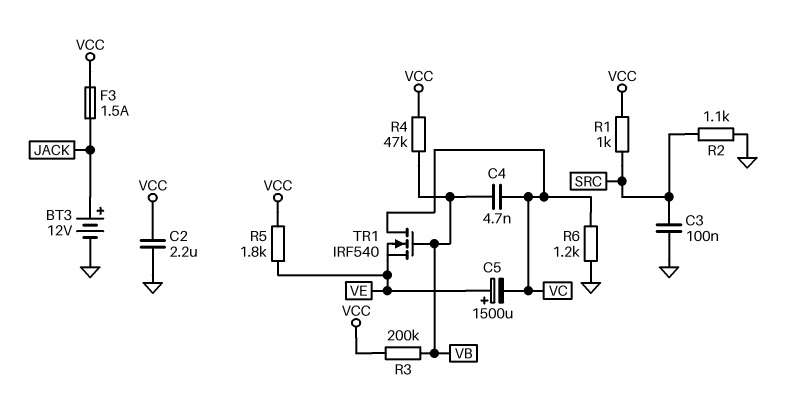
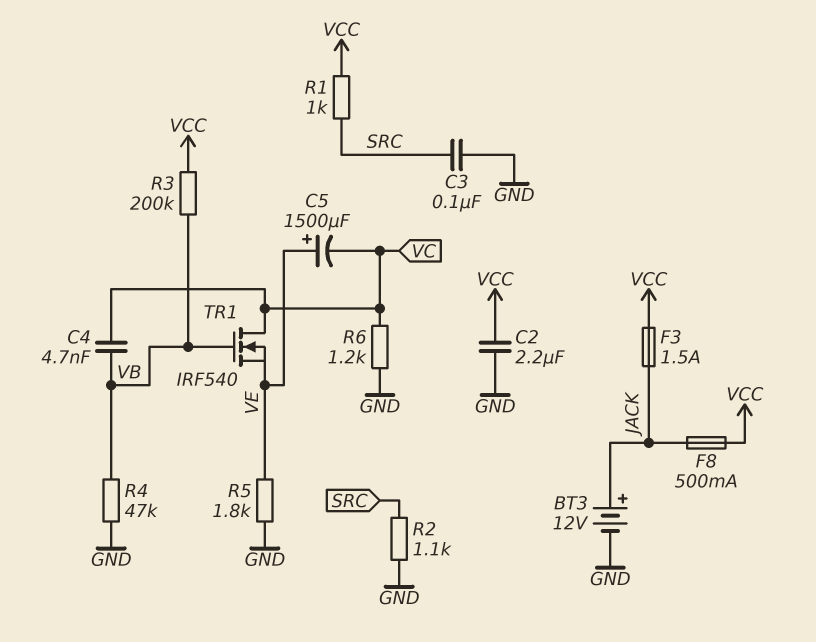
F8: none -> 500mA (JACK, VCC)
R4: 47k (VB, VCC) -> 47k (GND, VB)
R5: 1.8k (VCC, VE) -> 1.8k (GND, VE)

